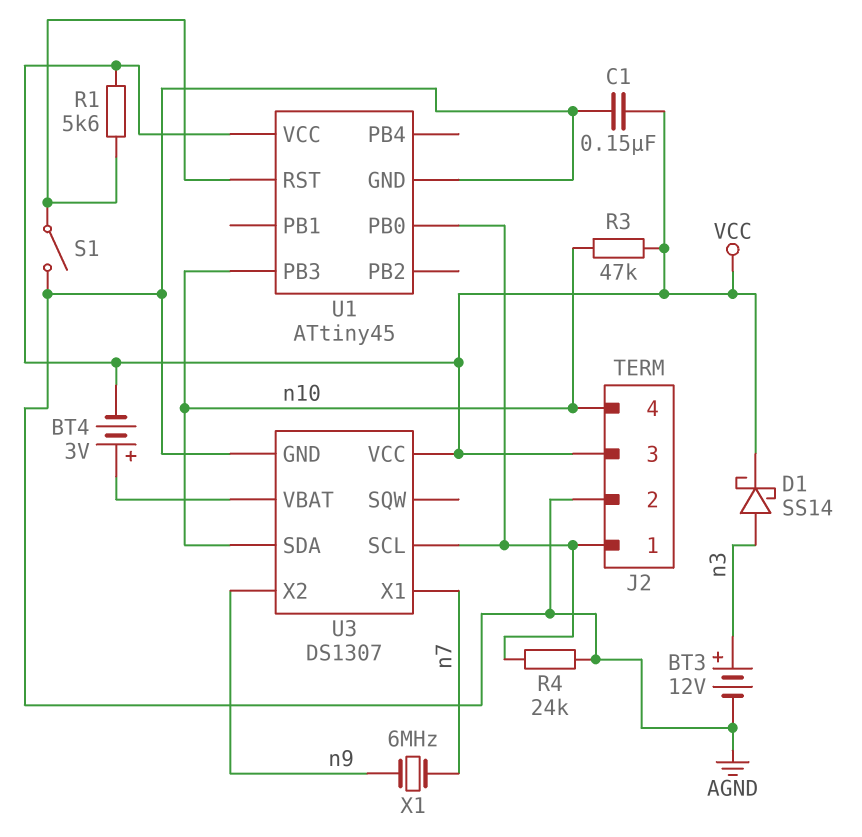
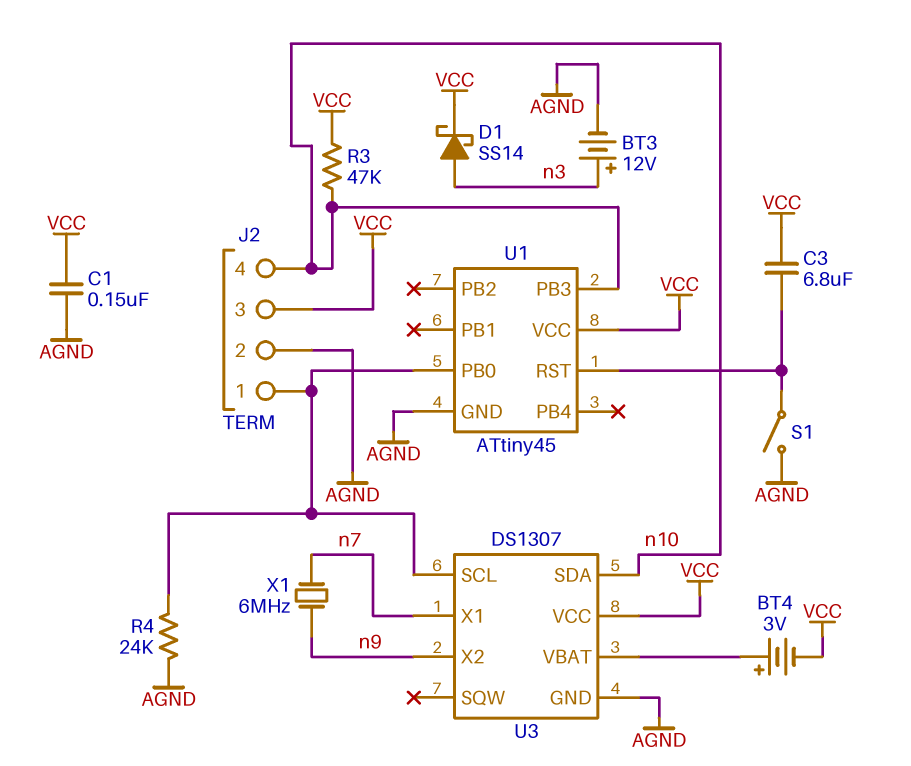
C3: none -> 6.8uF (U1/RST, VCC)
R1: 5.6k (U1/RST, VCC) -> none

